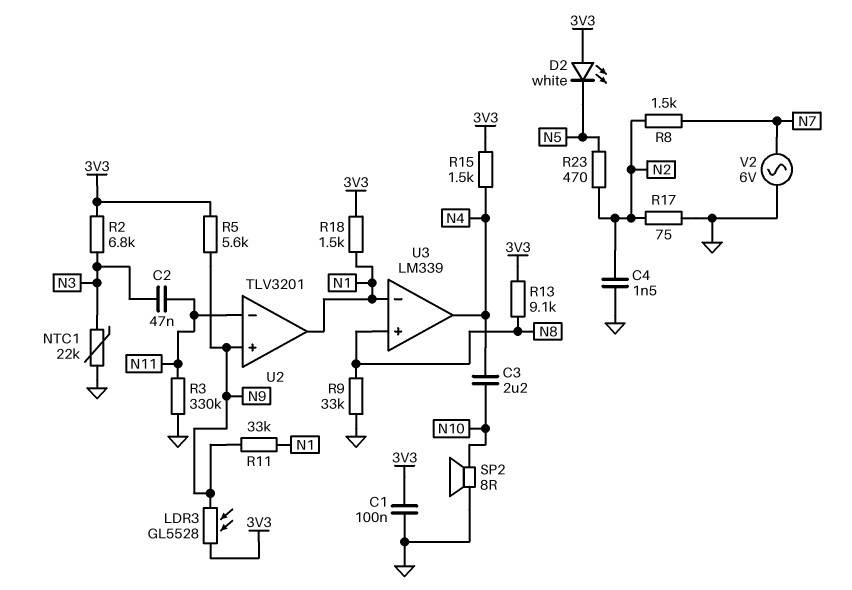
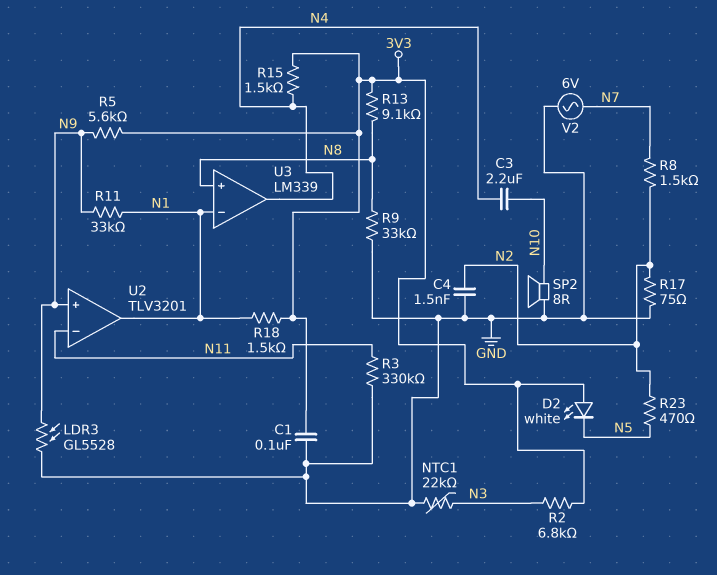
C2: 47nF (N3, N11) -> none
LDR3: GL5528 (3V3, N9) -> GL5528 (GND, N9)

